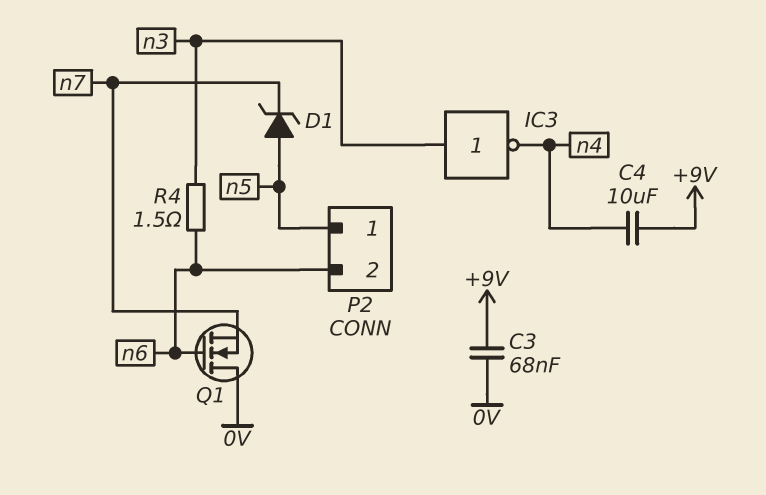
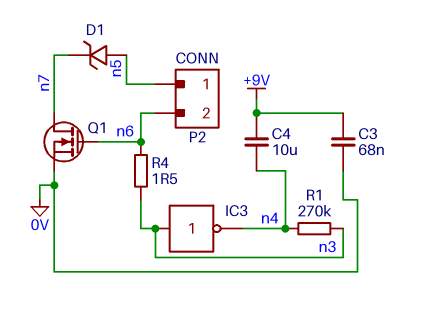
Q1: NMOS (G n6, D 0V, S n7) -> NMOS (G n6, D n7, S 0V)
R1: none -> 270k (n3, n4)

